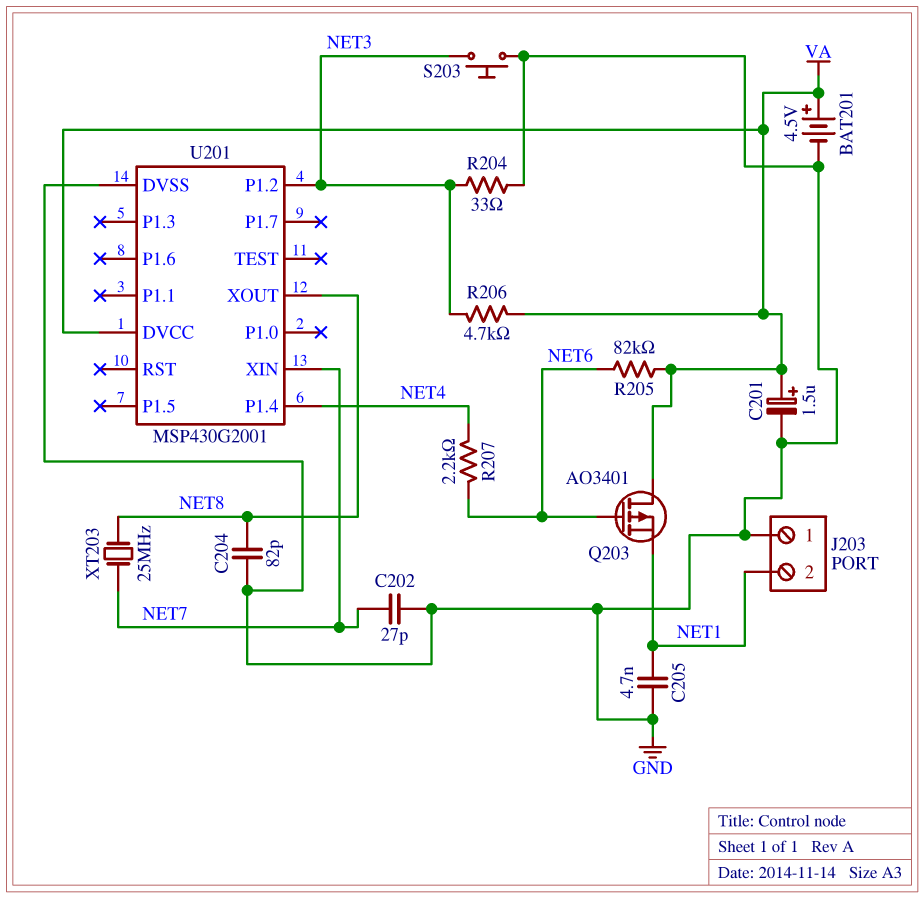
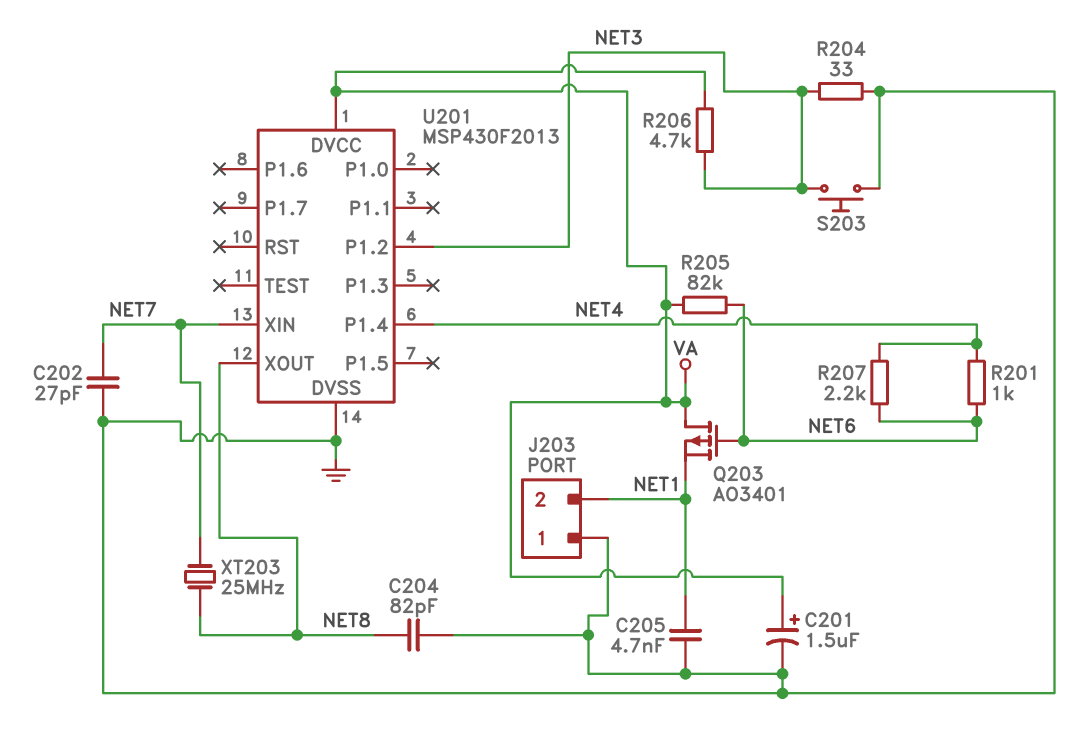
BAT201: 4.5V (plus VA, minus GND) -> none
R201: none -> 1k (NET4, NET6)
U201: MSP430G2001 -> MSP430F2013

